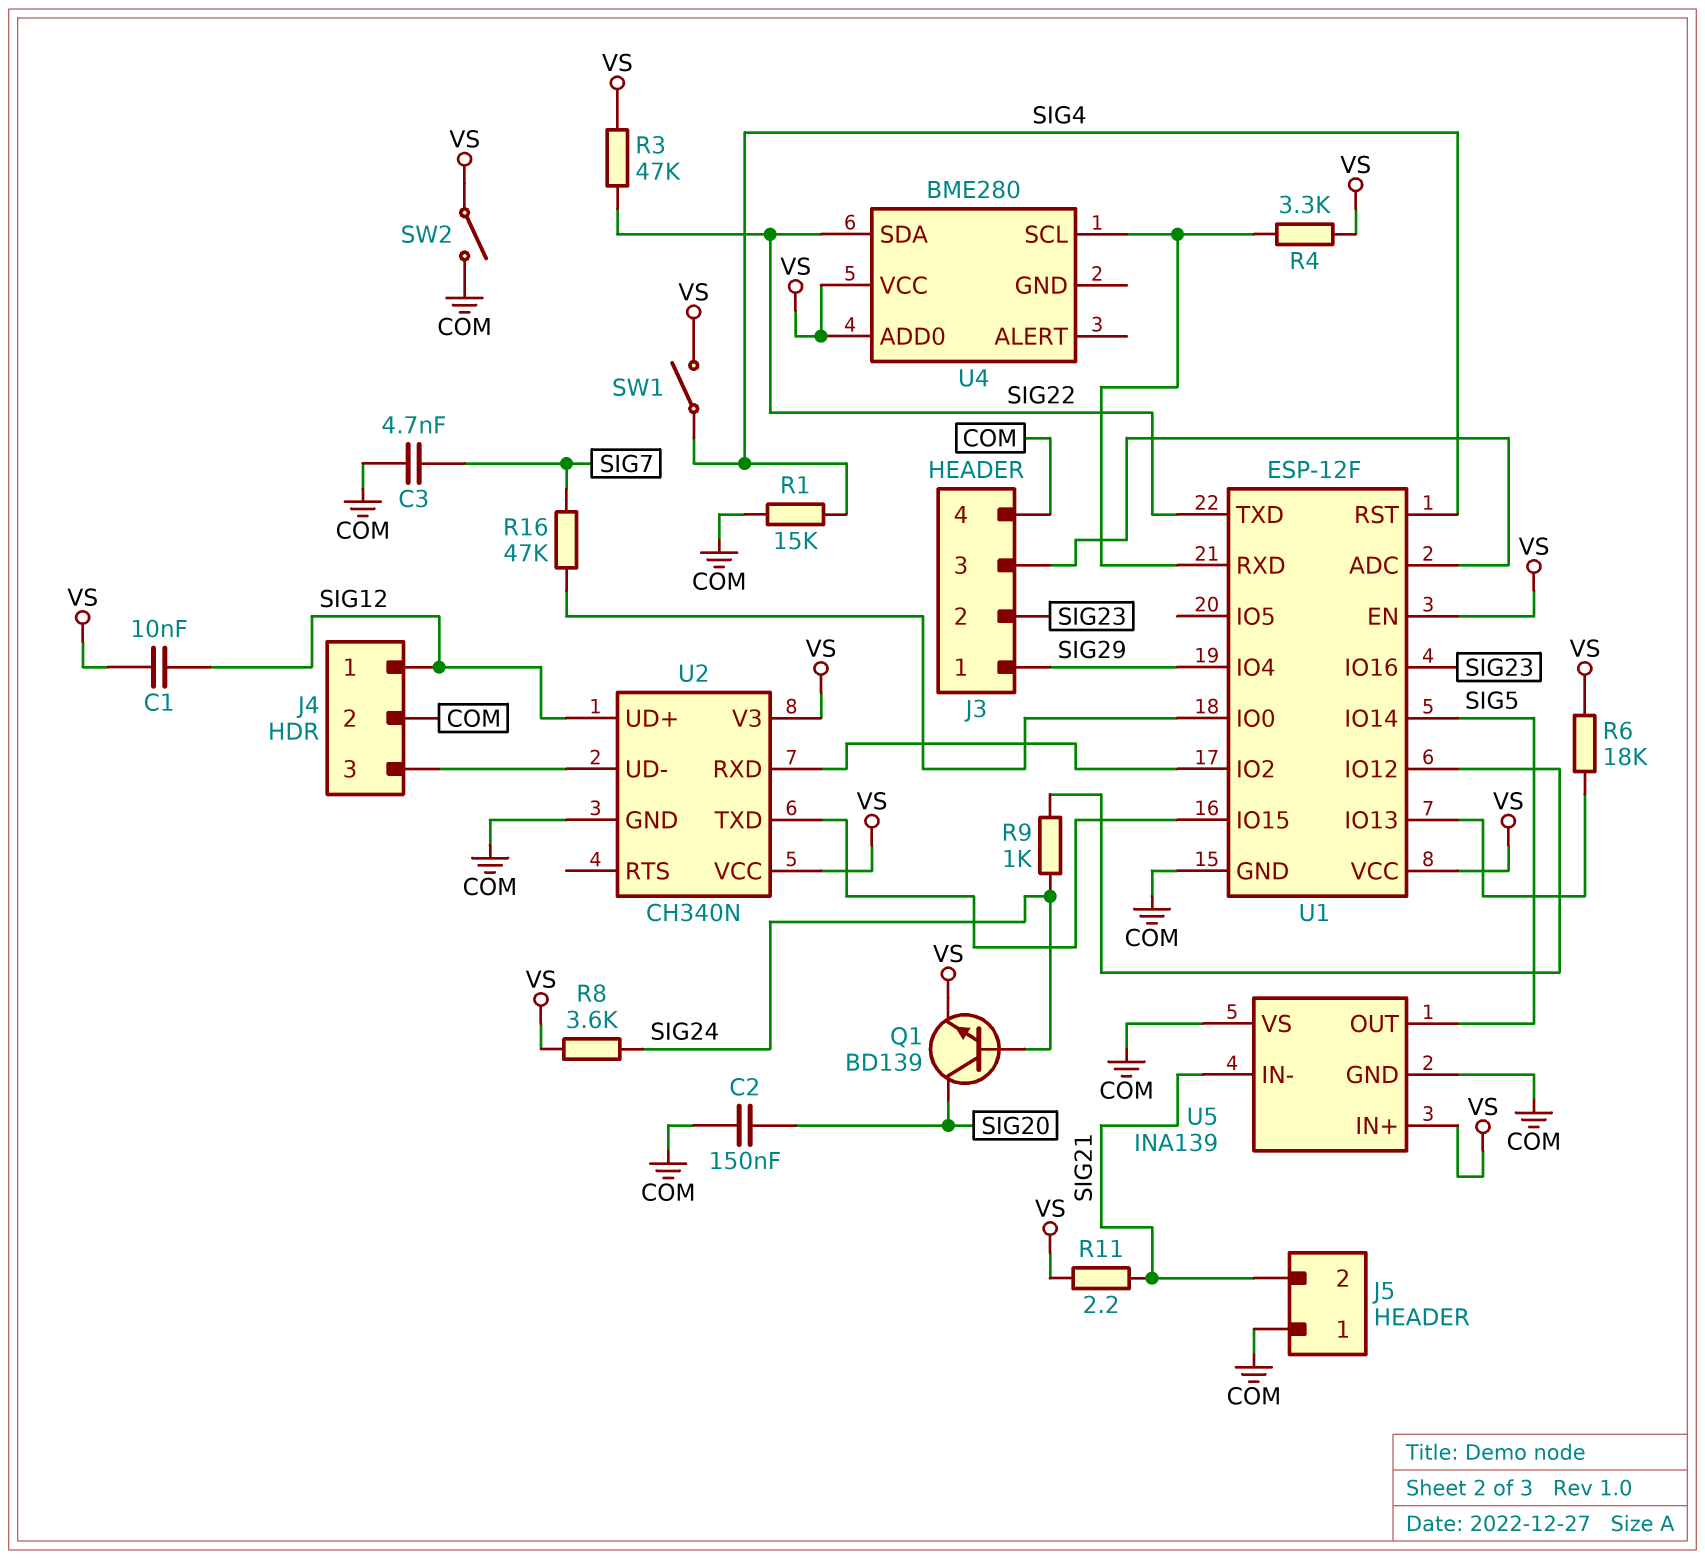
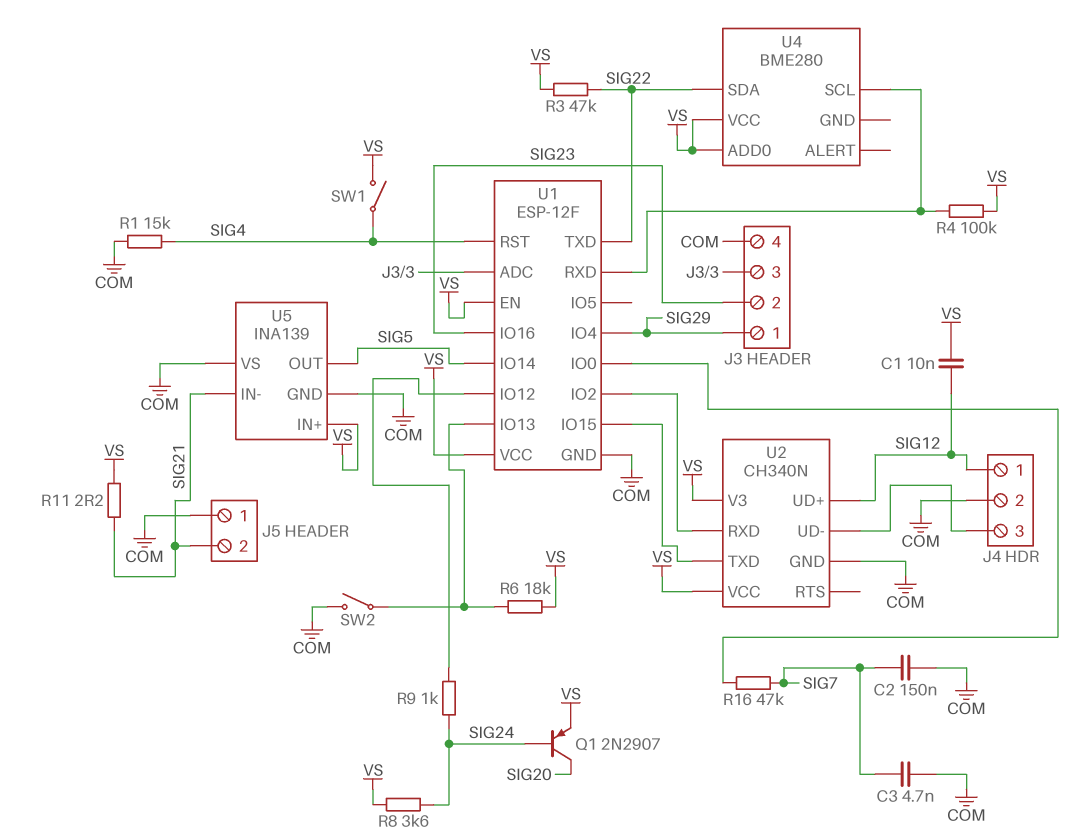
C2: 150nF (COM, SIG20) -> 150nF (COM, SIG7)
Q1: NPN BD139 (B SIG24, C SIG20, E VS) -> PNP 2N2907 (B SIG24, C SIG20, E VS)
R4: 3.3k (U1/RXD, VS) -> 100k (U1/RXD, VS)
SW2: switch (COM, VS) -> switch (COM, U1/IO13)

